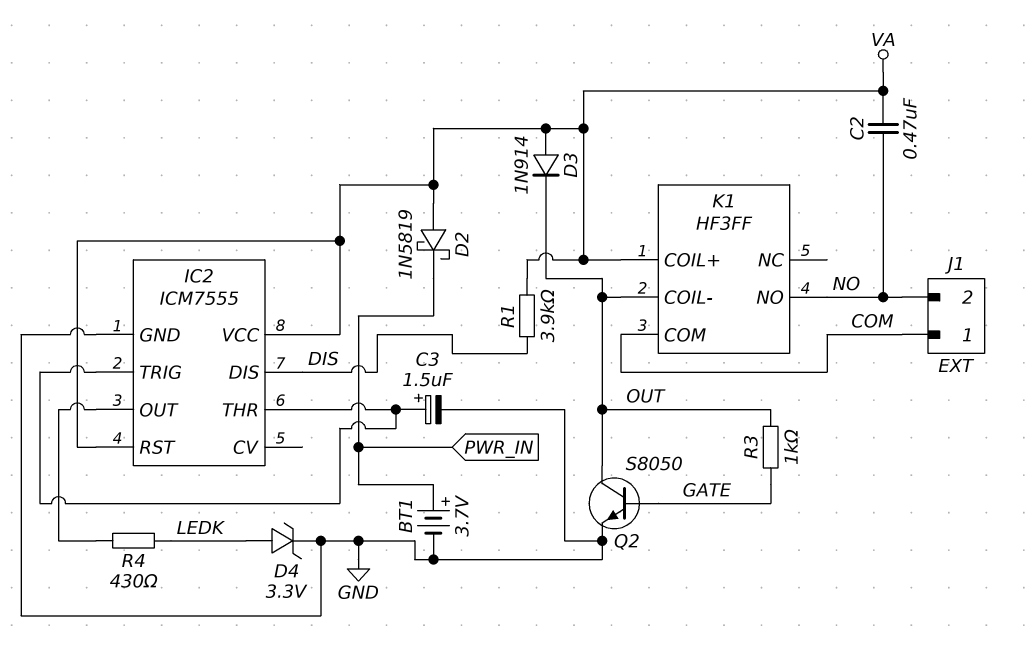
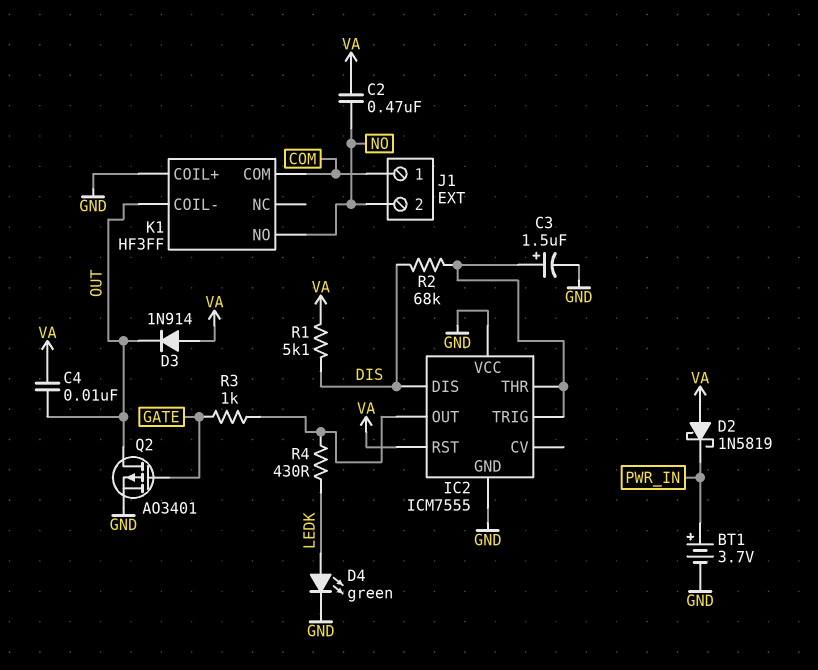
C4: none -> 10nF (OUT, VA)
D4: zener 3.3V (A LEDK, K GND) -> LED green (A LEDK, K GND)
IC2 pin VCC: VA -> GND
K1 pin COIL+: VA -> GND
Q2: NPN S8050 (B GATE, C OUT, E GND) -> PMOS AO3401 (G GATE, D OUT, S GND)
R1: 3.9k (DIS, VA) -> 5.1k (DIS, VA)
R2: none -> 68k (DIS, IC2/THR)
R3: 1k (GATE, OUT) -> 1k (GATE, IC2/OUT)

